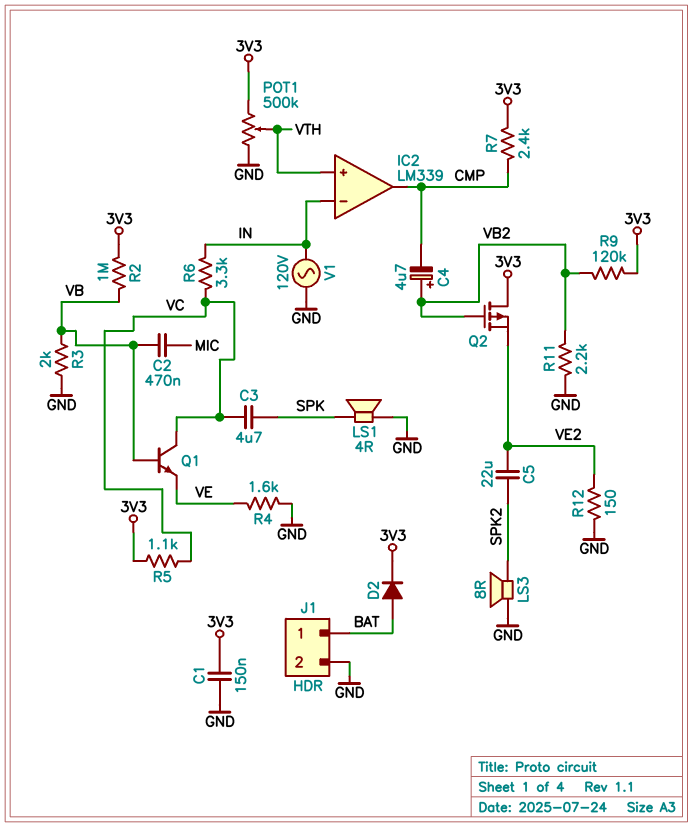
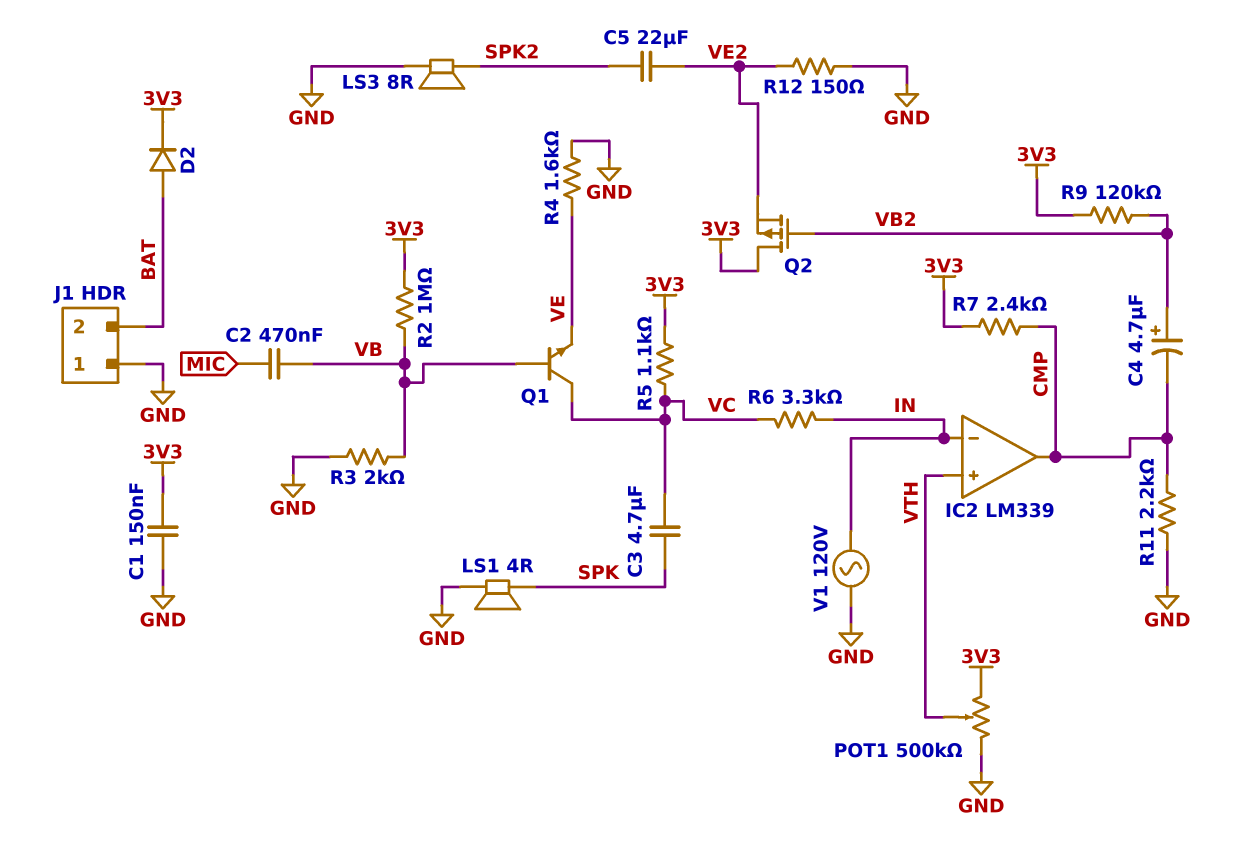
J1 pin 1: BAT -> GND
J1 pin 2: GND -> BAT
R11: 2.2k (GND, VB2) -> 2.2k (CMP, GND)

